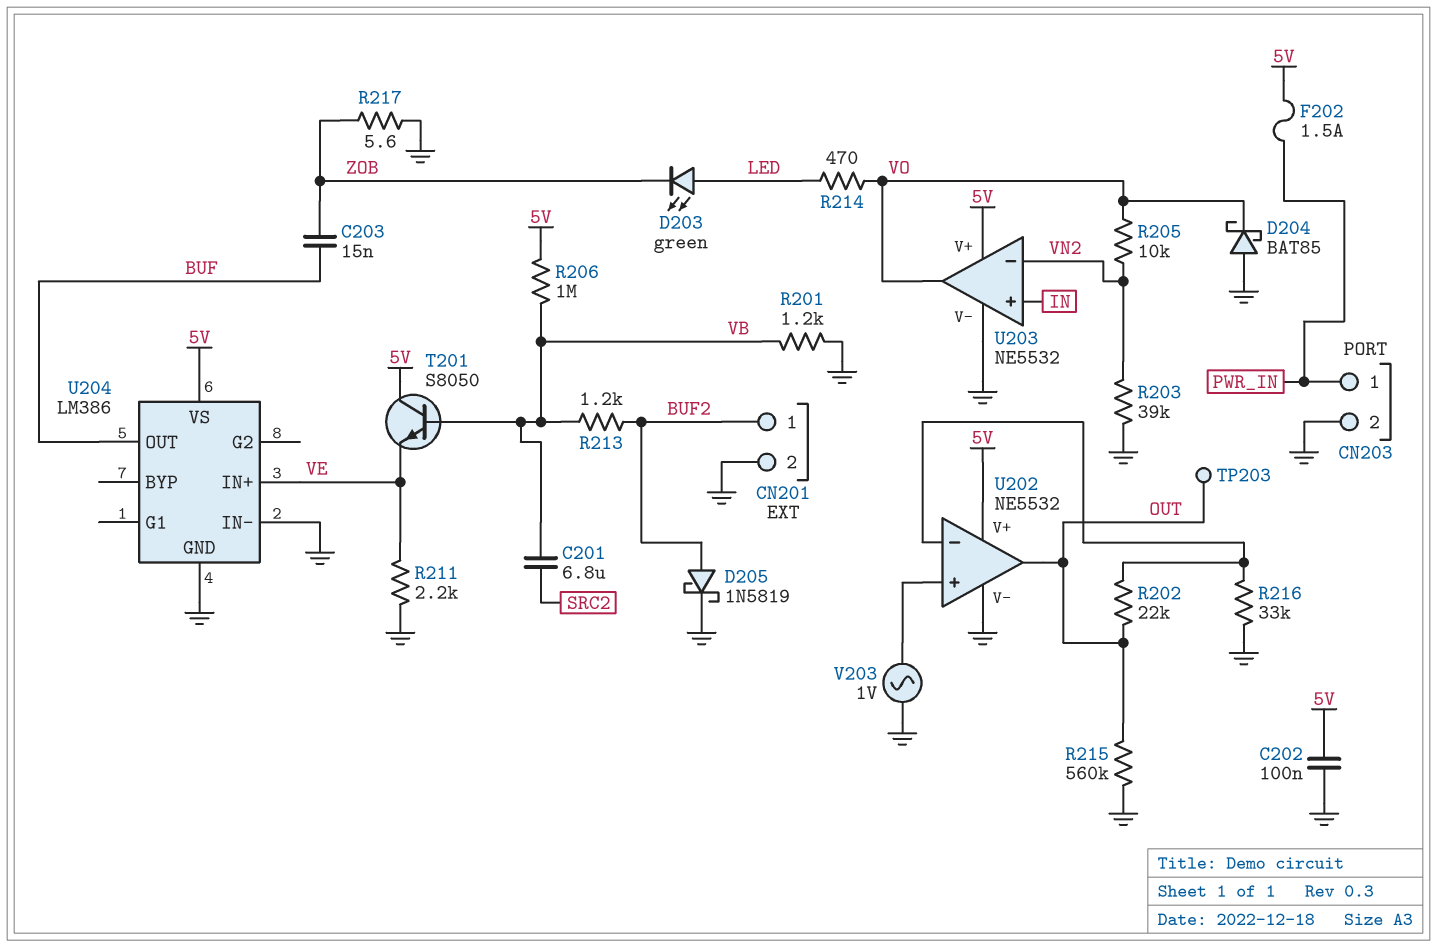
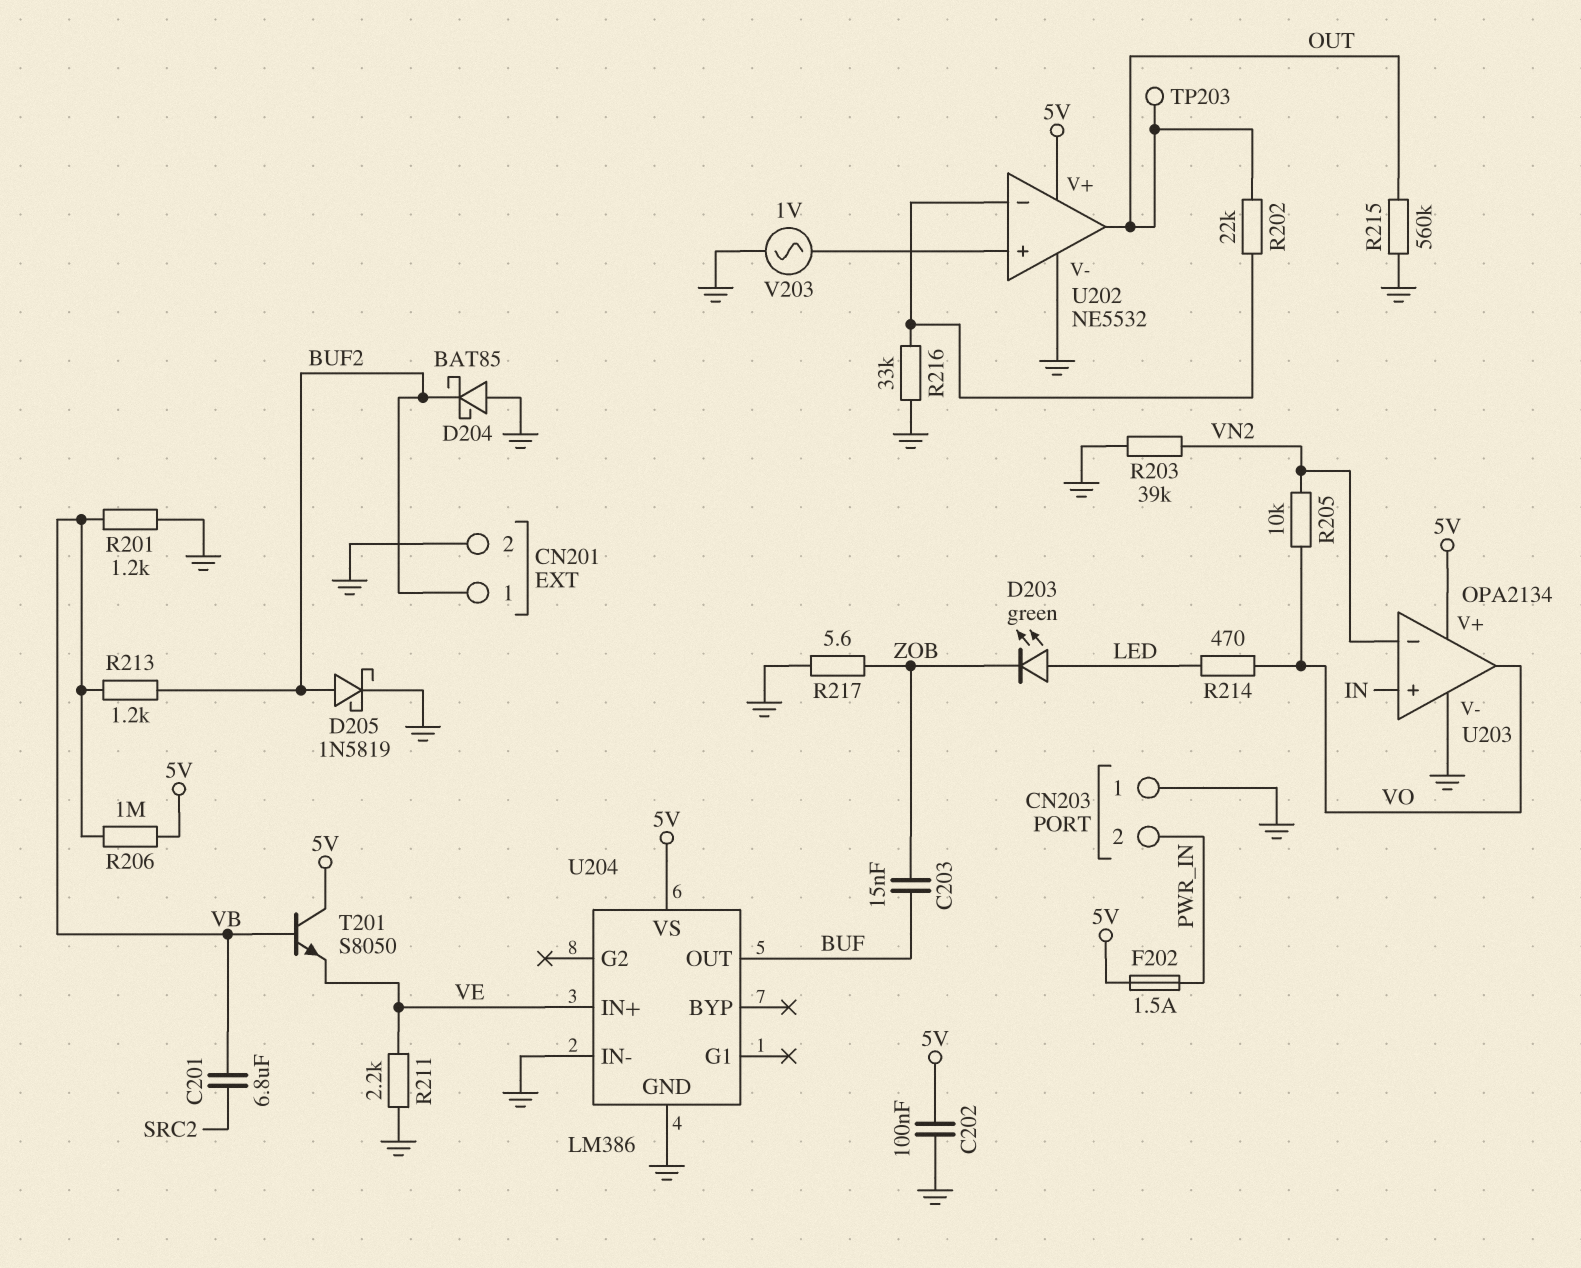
CN203 pin 1: PWR_IN -> GND
CN203 pin 2: GND -> PWR_IN
D204: schottky BAT85 (A GND, K VO) -> schottky BAT85 (A GND, K BUF2)
U203: NE5532 -> OPA2134

